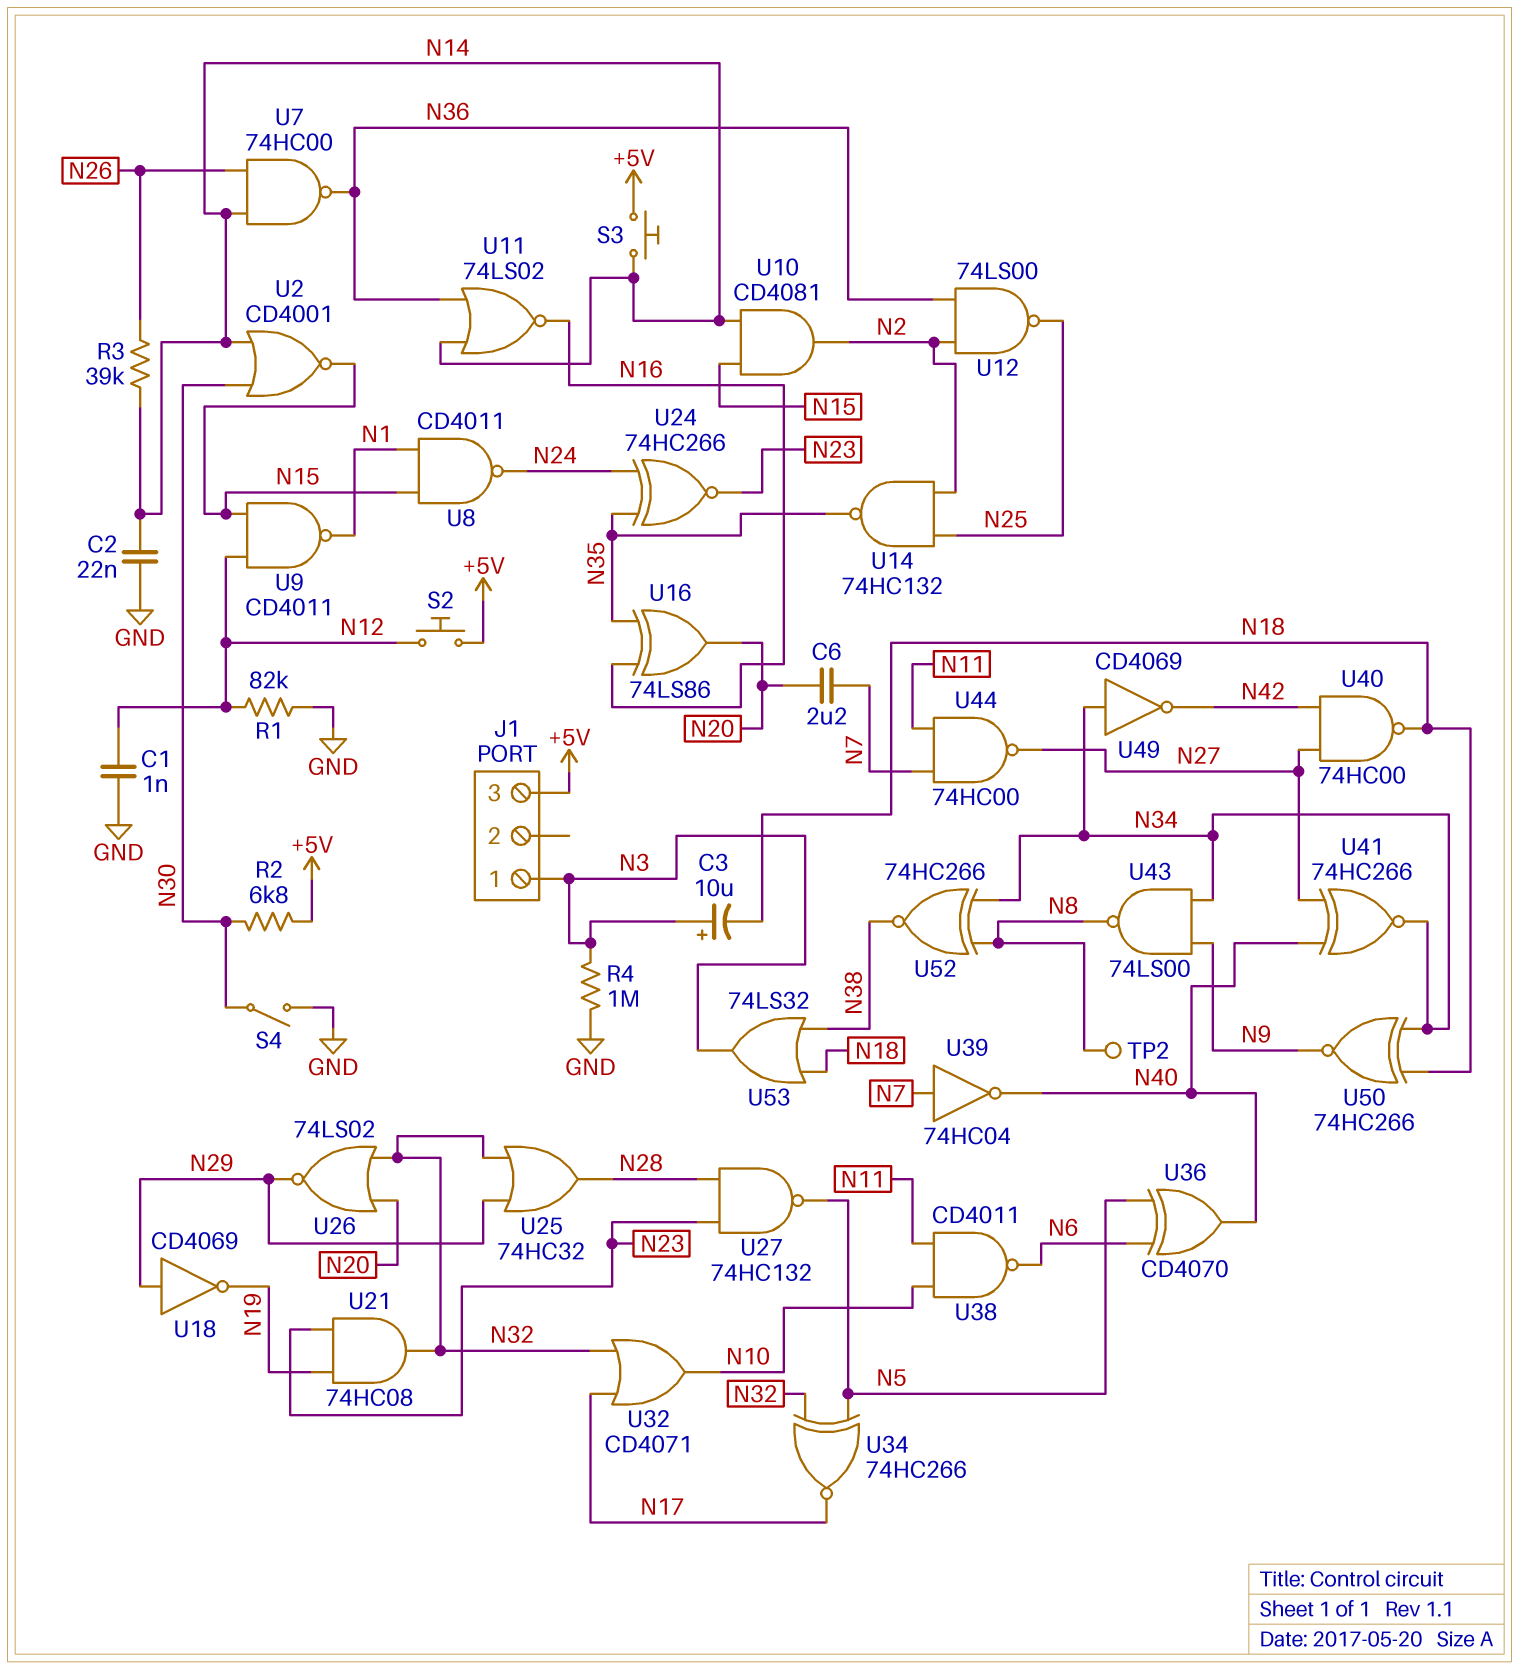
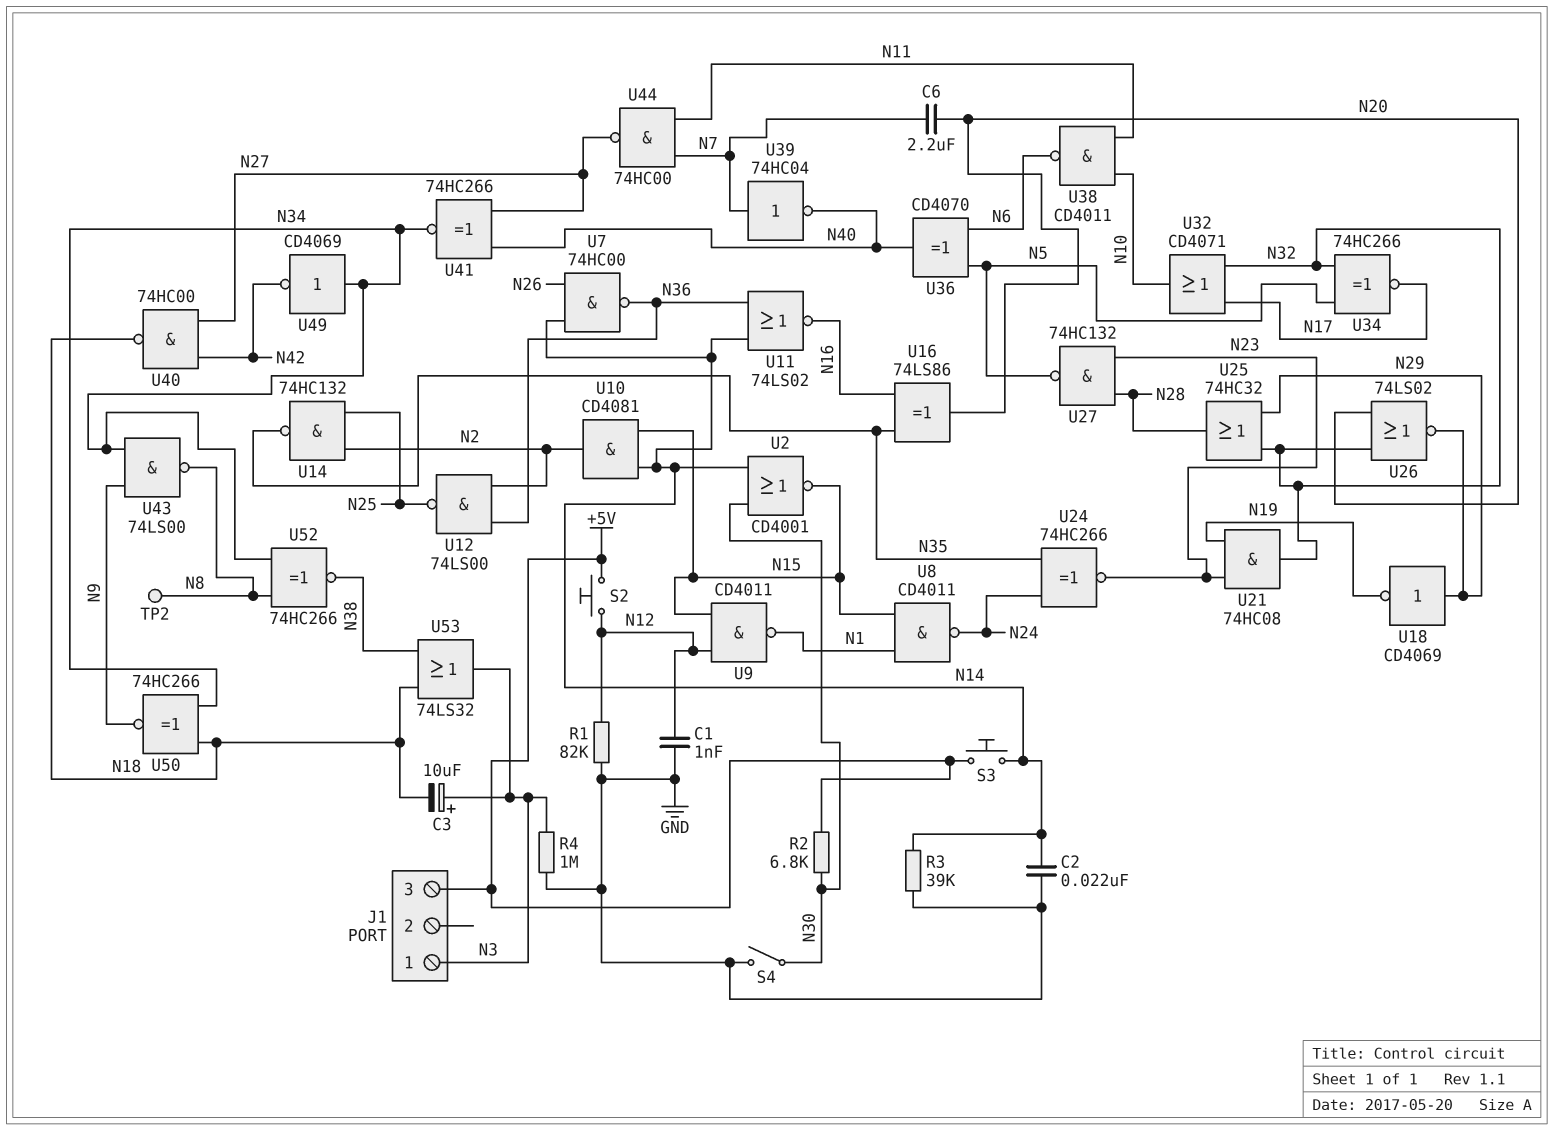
R3: 39k (N14, N26) -> 39k (GND, N14)

